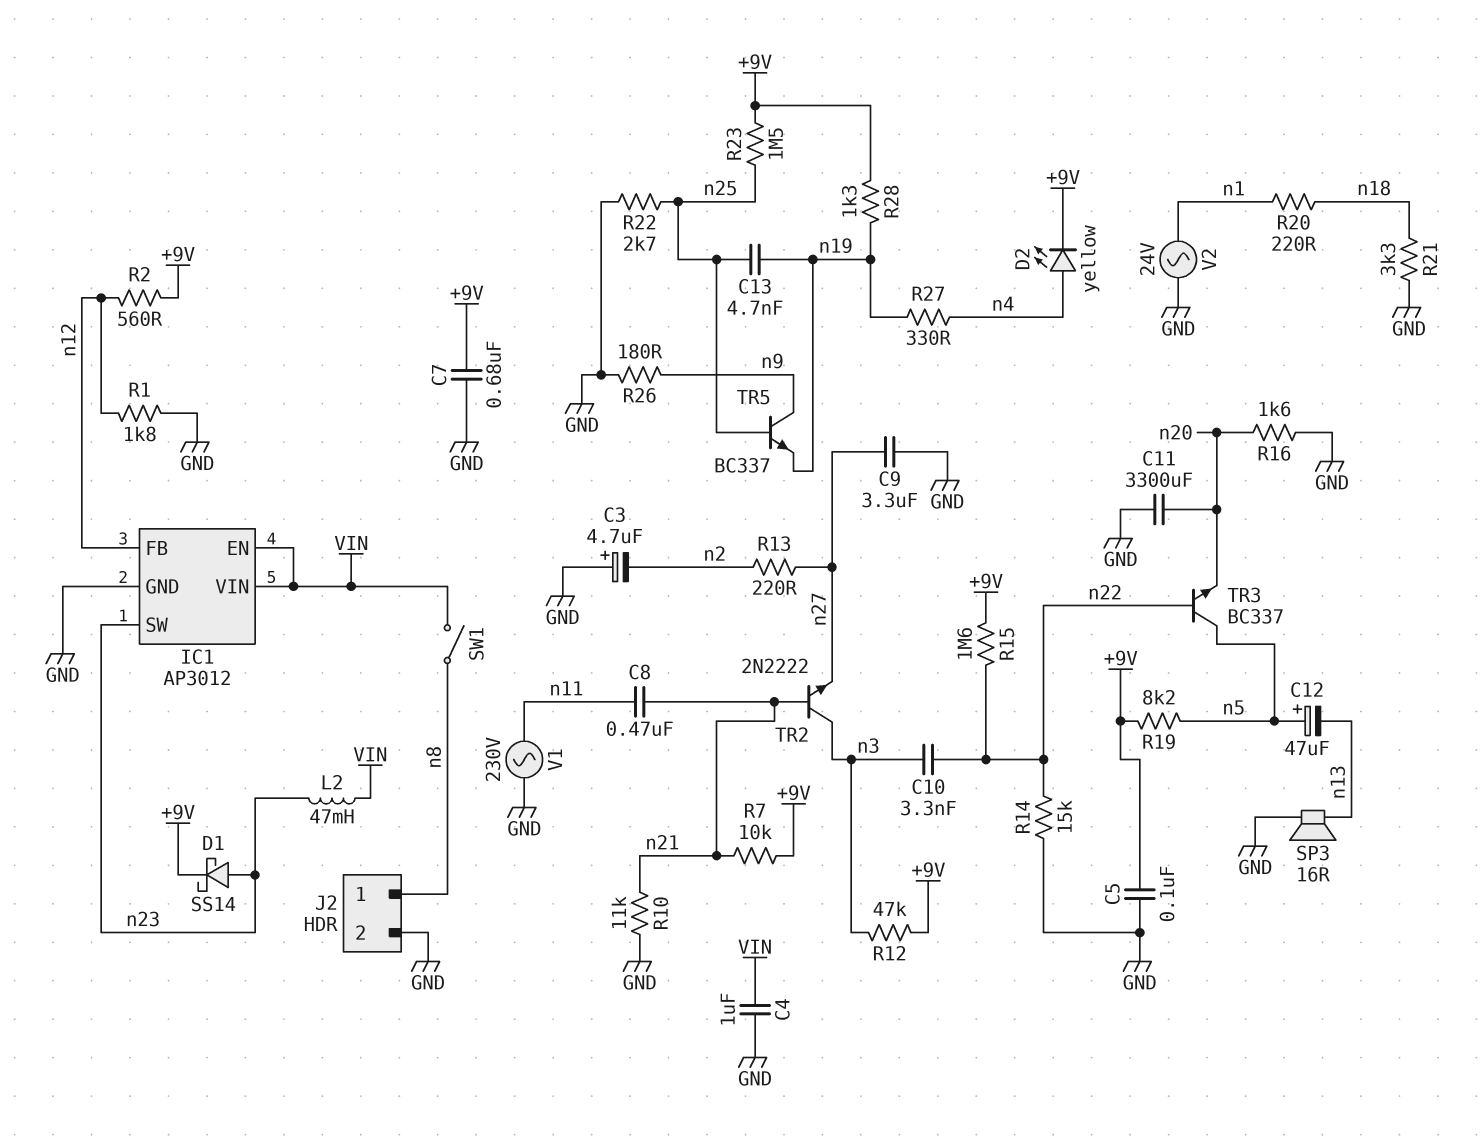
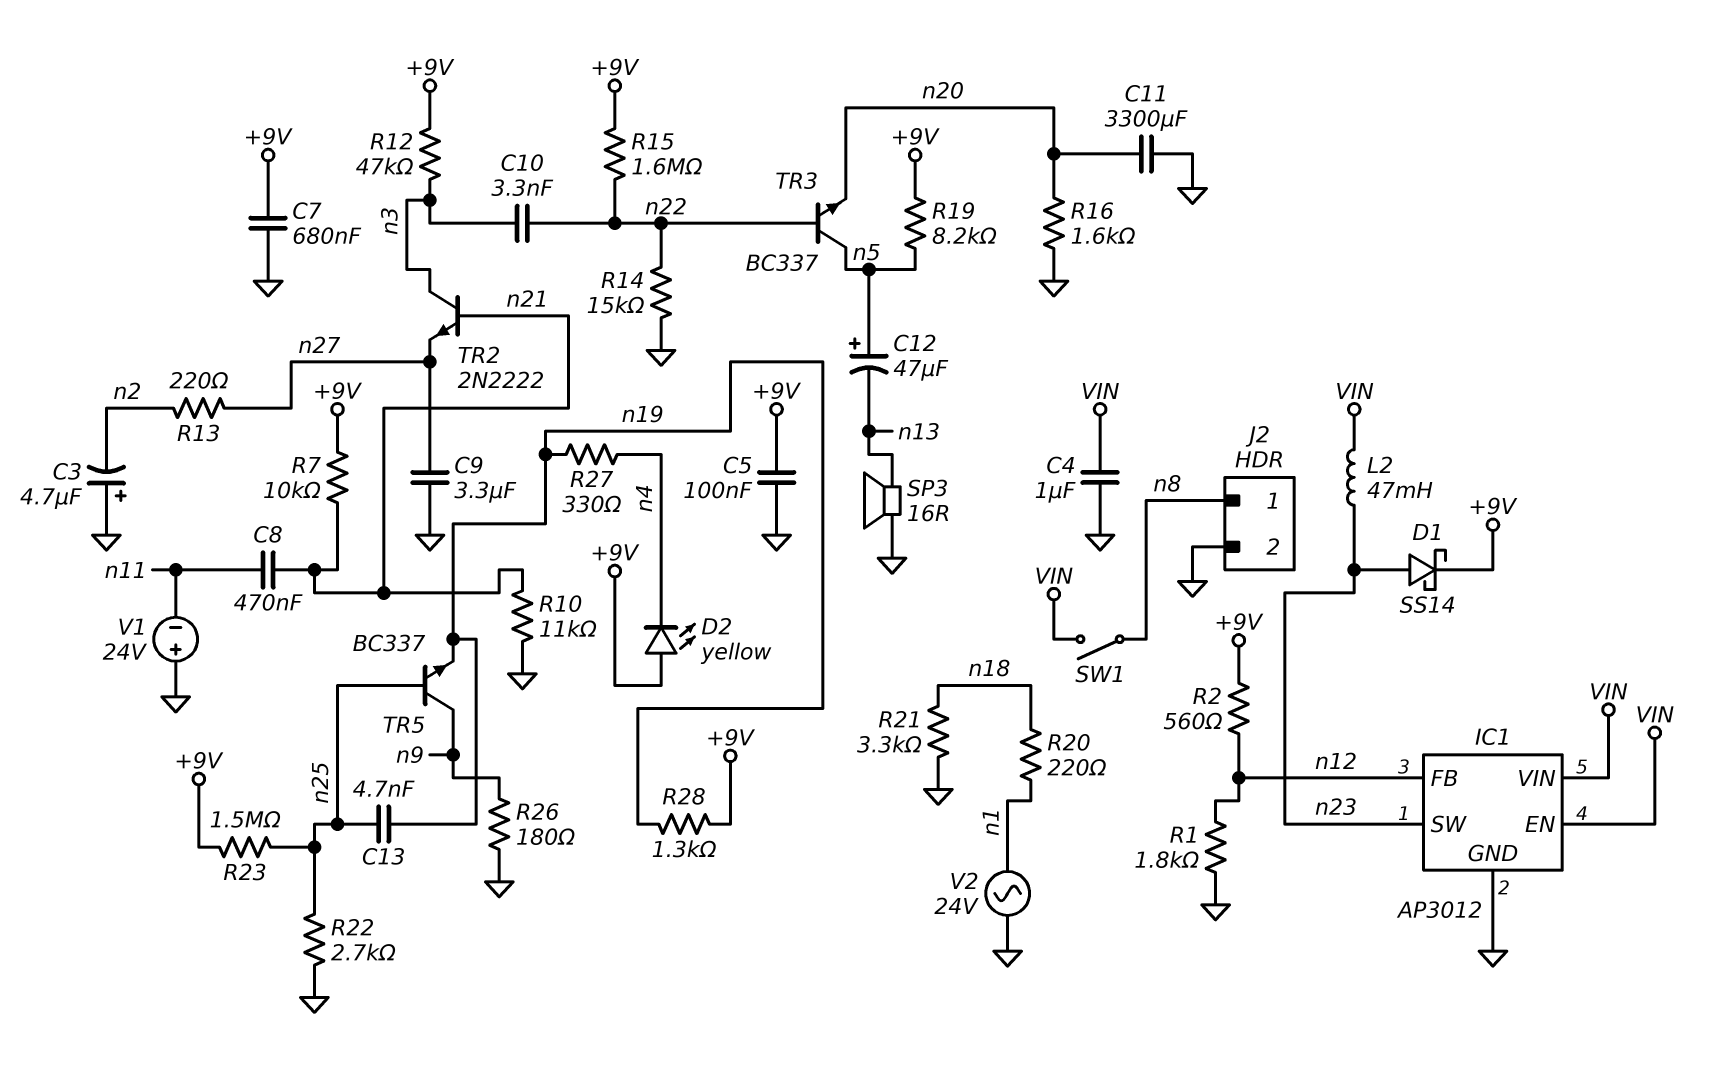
D2: LED yellow (A n4, K +9V) -> LED yellow (A +9V, K n4)
V1: AC 230V (GND, n11) -> 24V (plus GND, minus n11)

